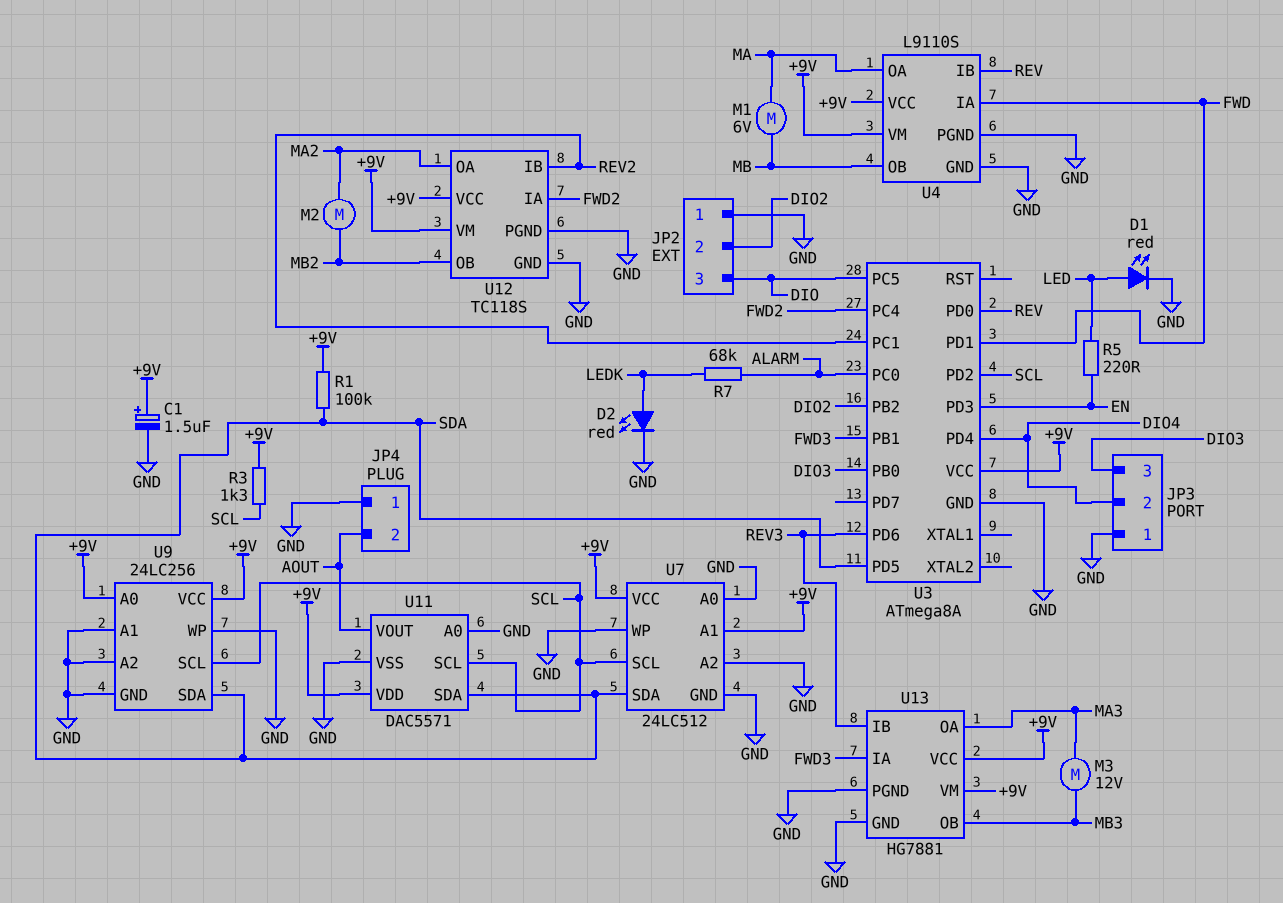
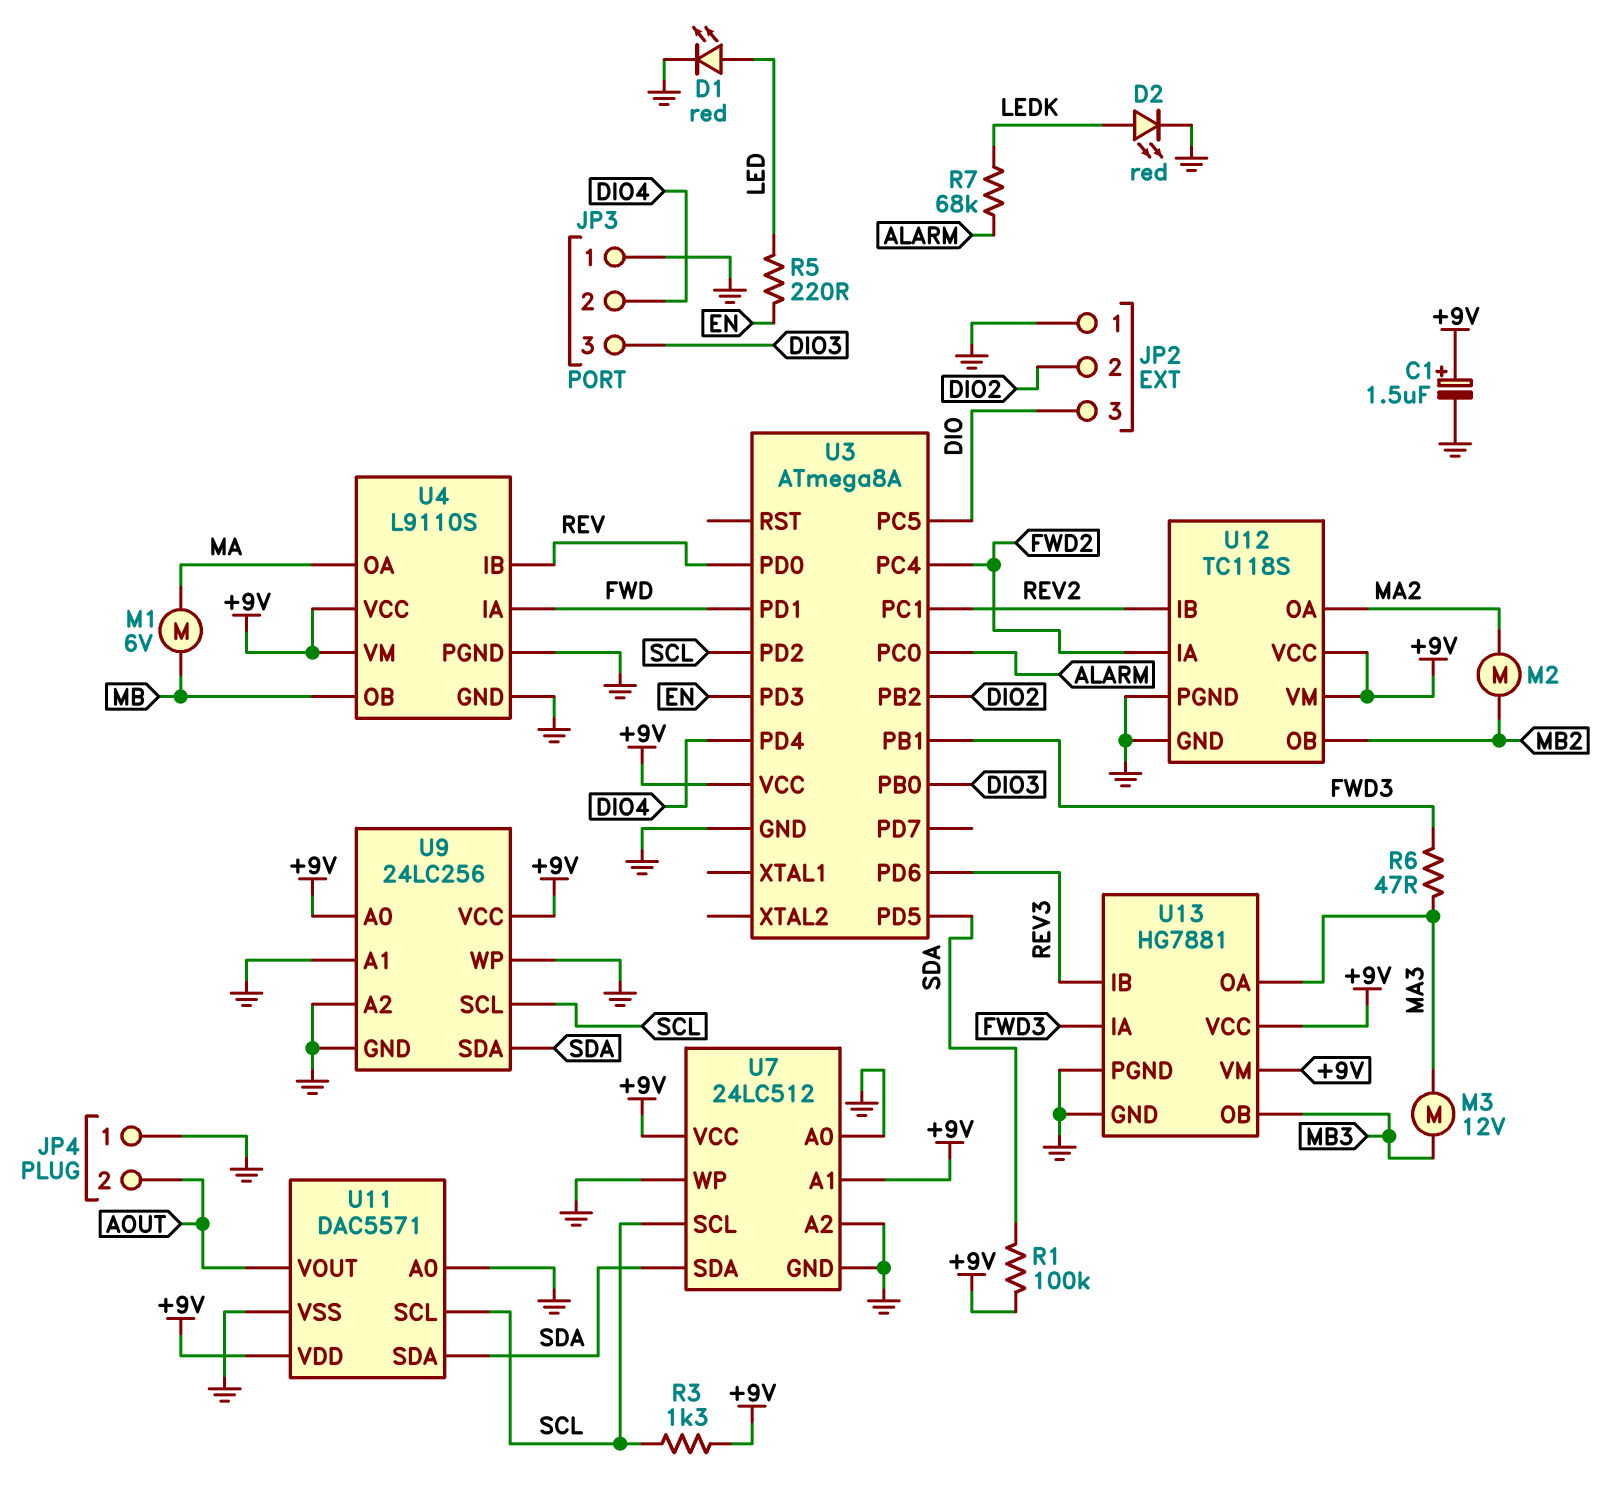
R6: none -> 47 (FWD3, MA3)

